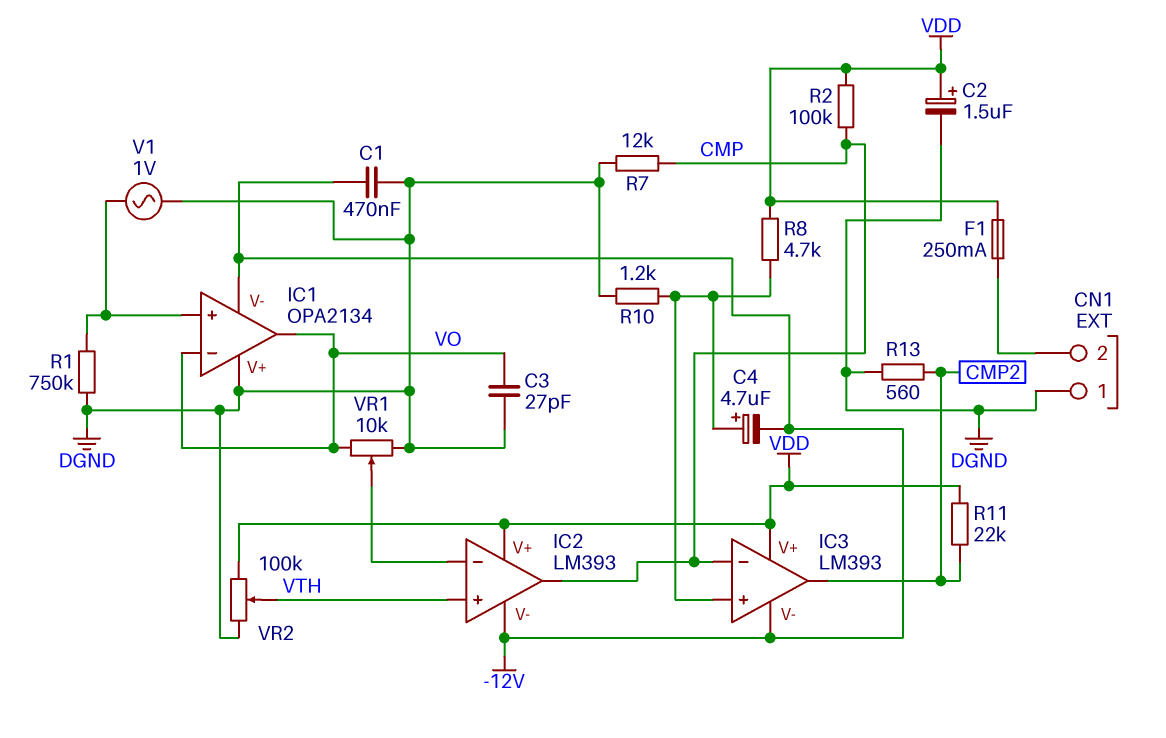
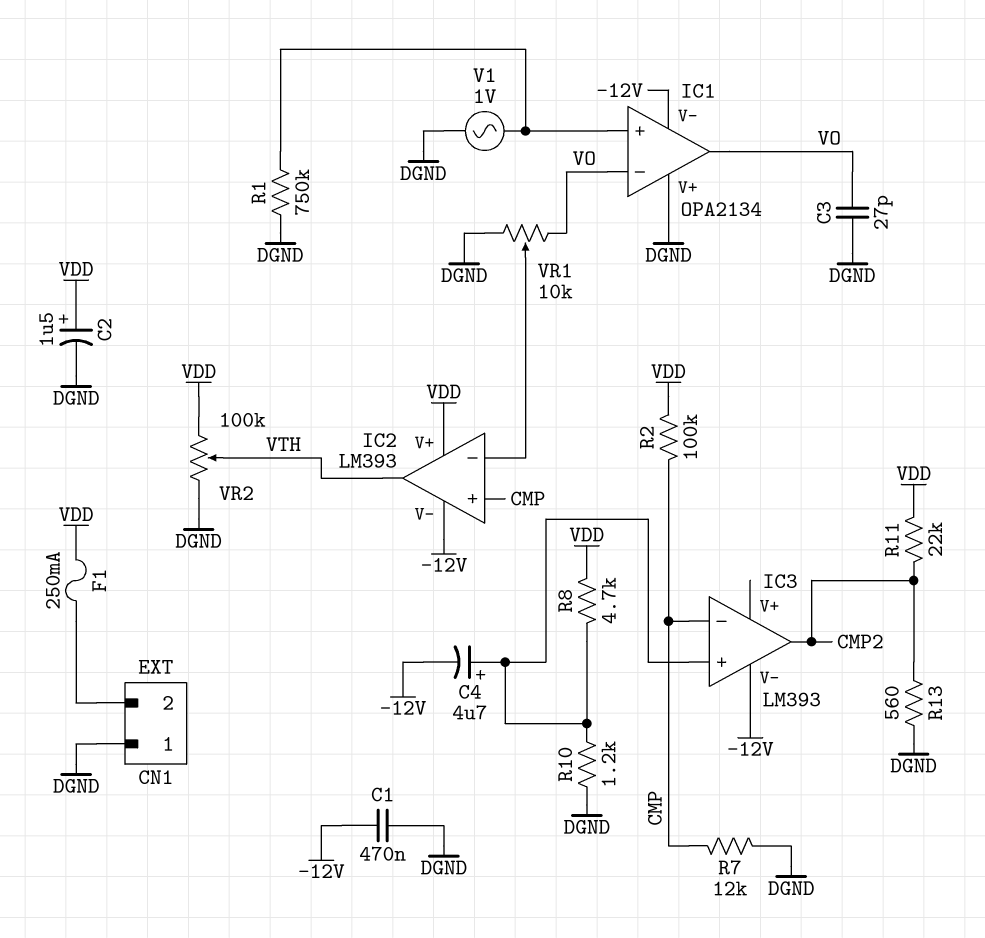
IC2 pin in+: VTH -> CMP
IC2 pin out: CMP -> VTH
IC3 pin V+: VDD -> none

